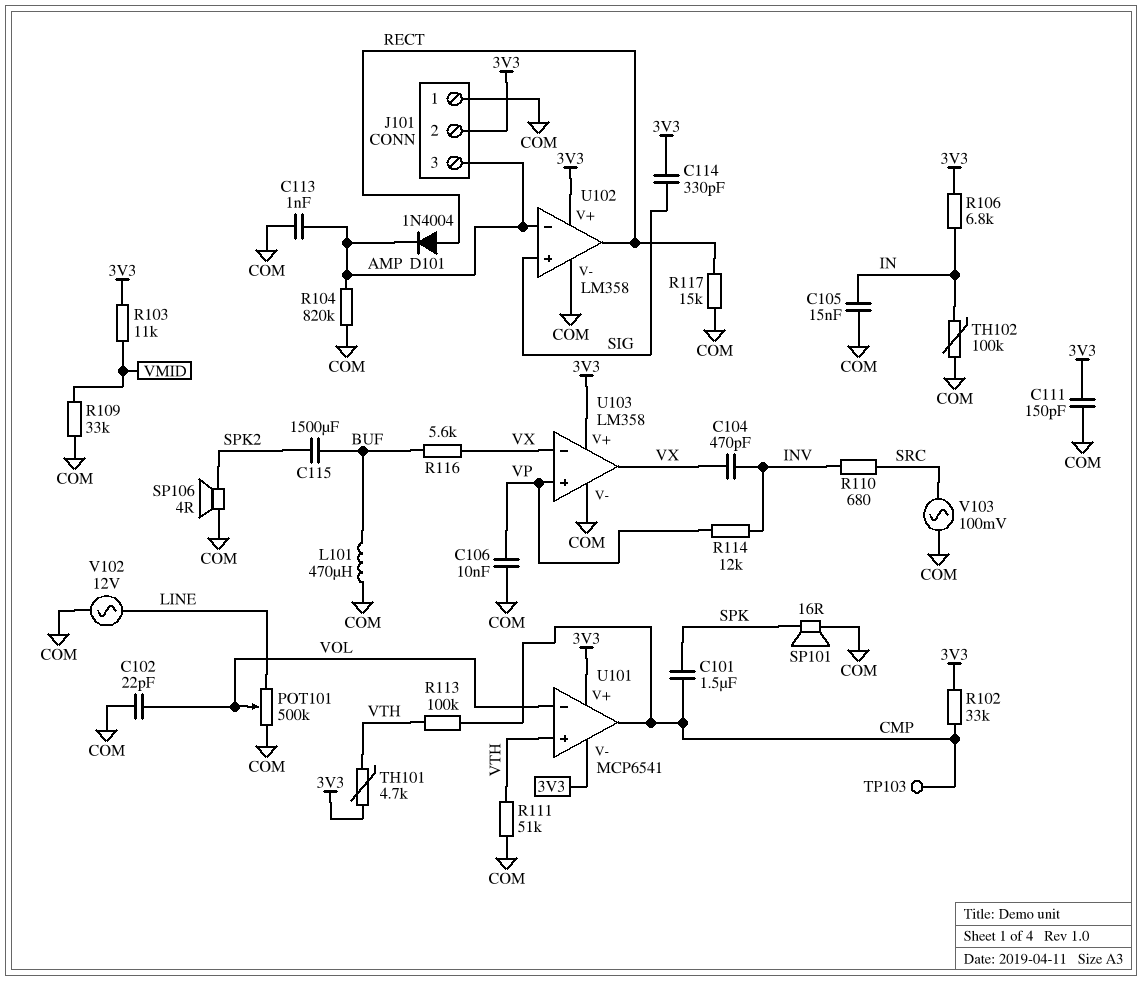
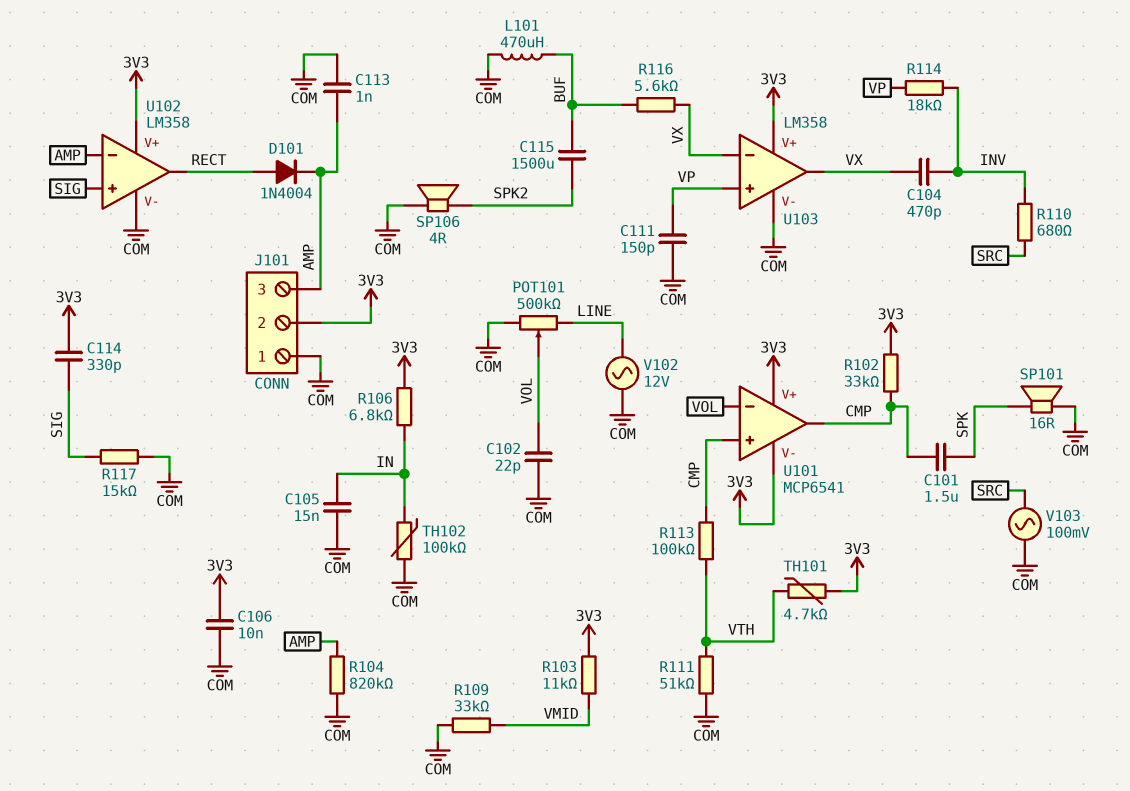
C106: 10nF (COM, VP) -> 10nF (3V3, COM)
C111: 150pF (3V3, COM) -> 150pF (COM, VP)
R114: 12k (INV, VP) -> 18k (INV, VP)
R117: 15k (COM, RECT) -> 15k (COM, SIG)
TP103: test point (CMP) -> none
U101 pin in+: VTH -> CMP

